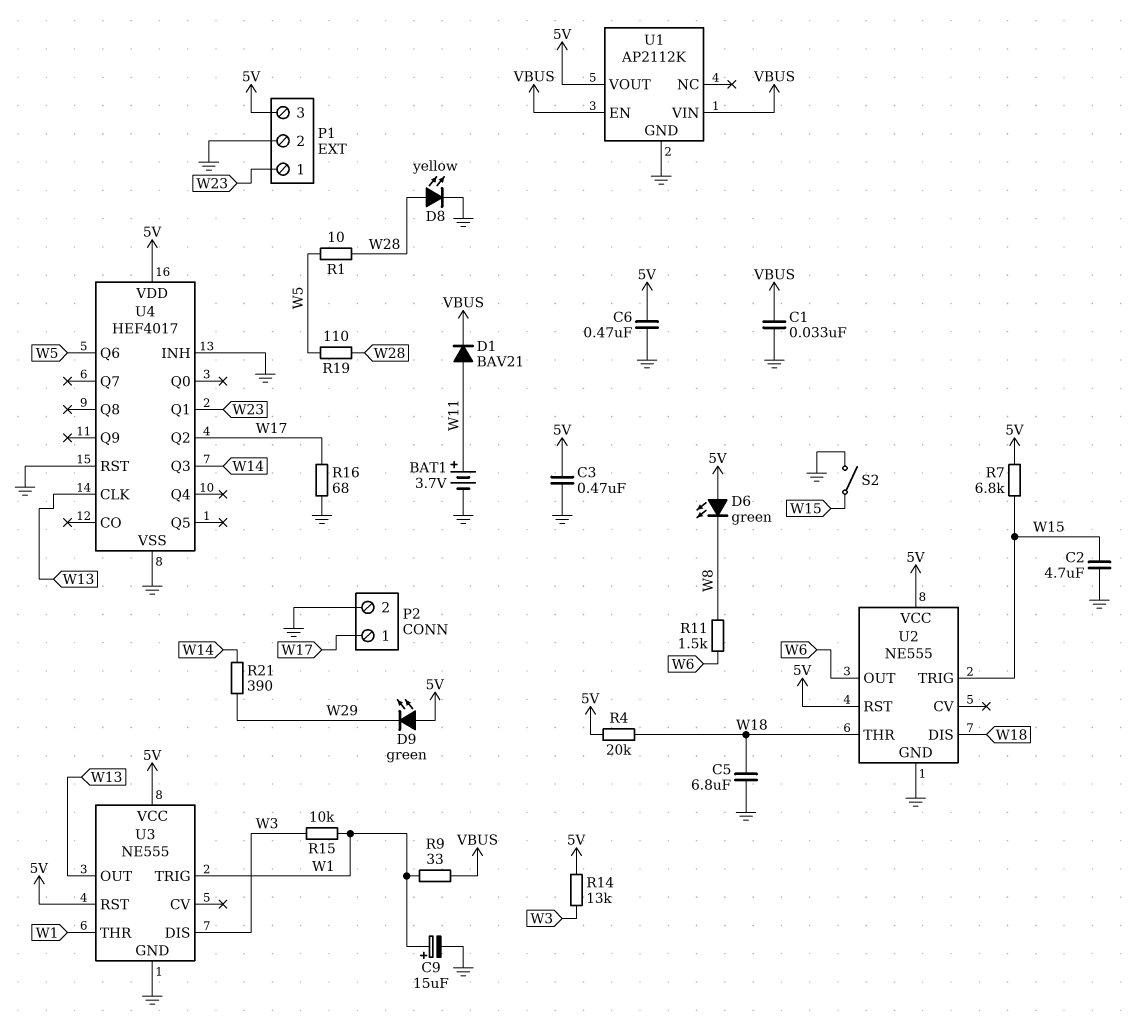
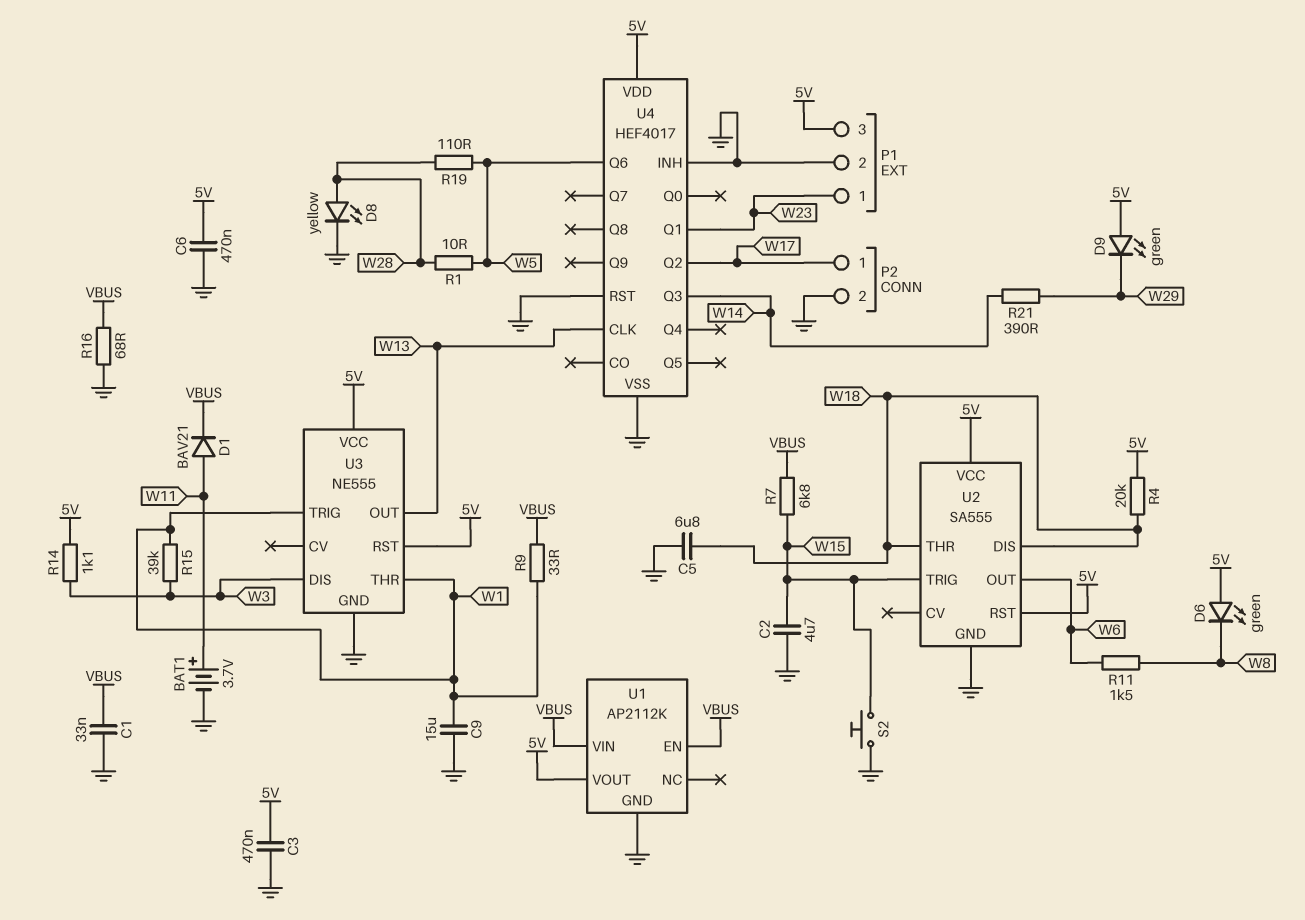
C9: 15uF (plus W1, minus GND) -> 15uF (GND, W1)
R7: 6.8k (5V, W15) -> 6.8k (VBUS, W15)
R14: 13k (5V, W3) -> 1.1k (5V, W3)
R15: 10k (W1, W3) -> 39k (W1, W3)
R16: 68 (GND, W17) -> 68 (GND, VBUS)
S2: switch (GND, W15) -> button (GND, W15)
U2: NE555 -> SA555

